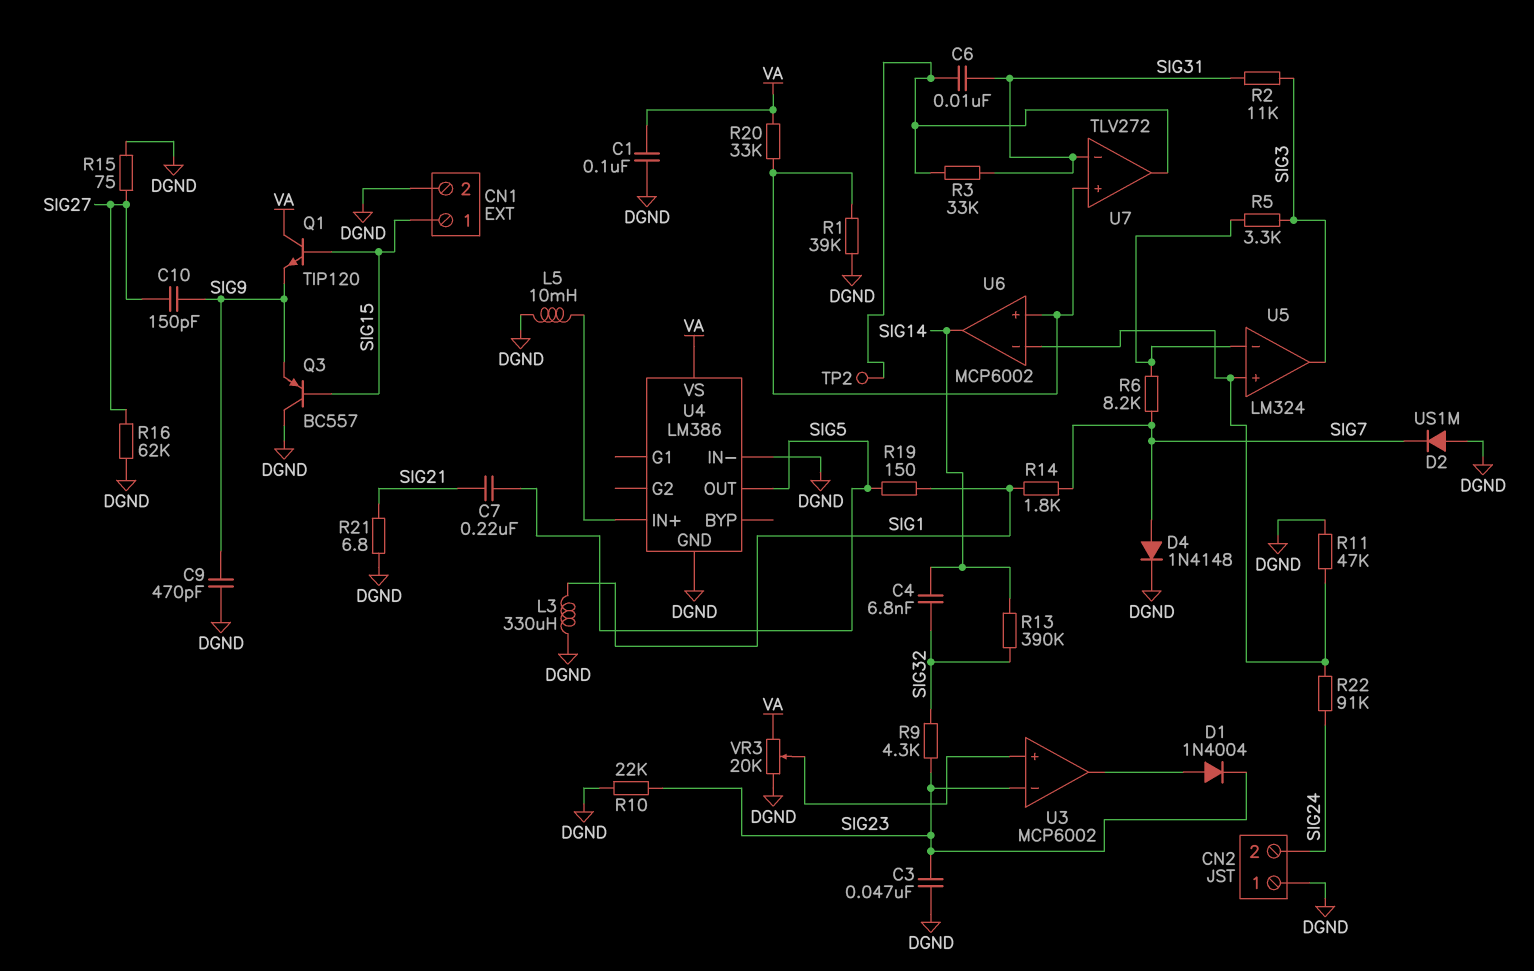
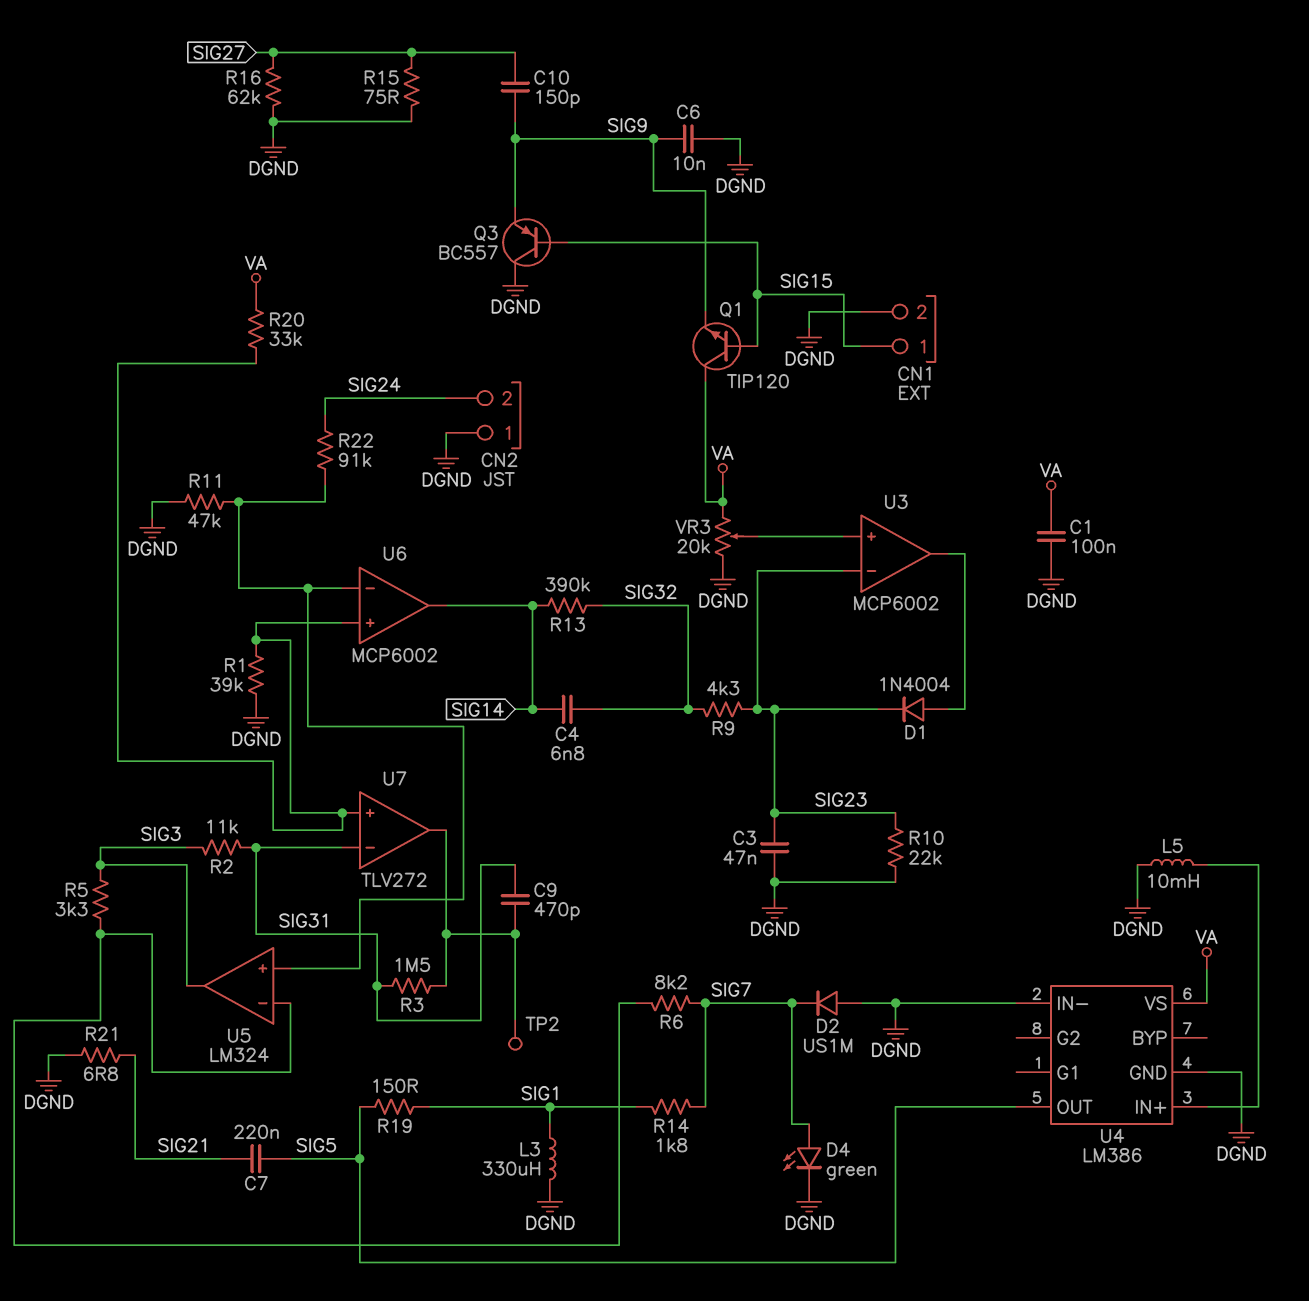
C6: 10nF (SIG31, U7/out) -> 10nF (DGND, SIG9)
C9: 470pF (DGND, SIG9) -> 470pF (SIG31, U7/out)
D4: diode 1N4148 (A SIG7, K DGND) -> LED green (A SIG7, K DGND)
R3: 33k (SIG31, U7/out) -> 1.5M (SIG31, U7/out)

